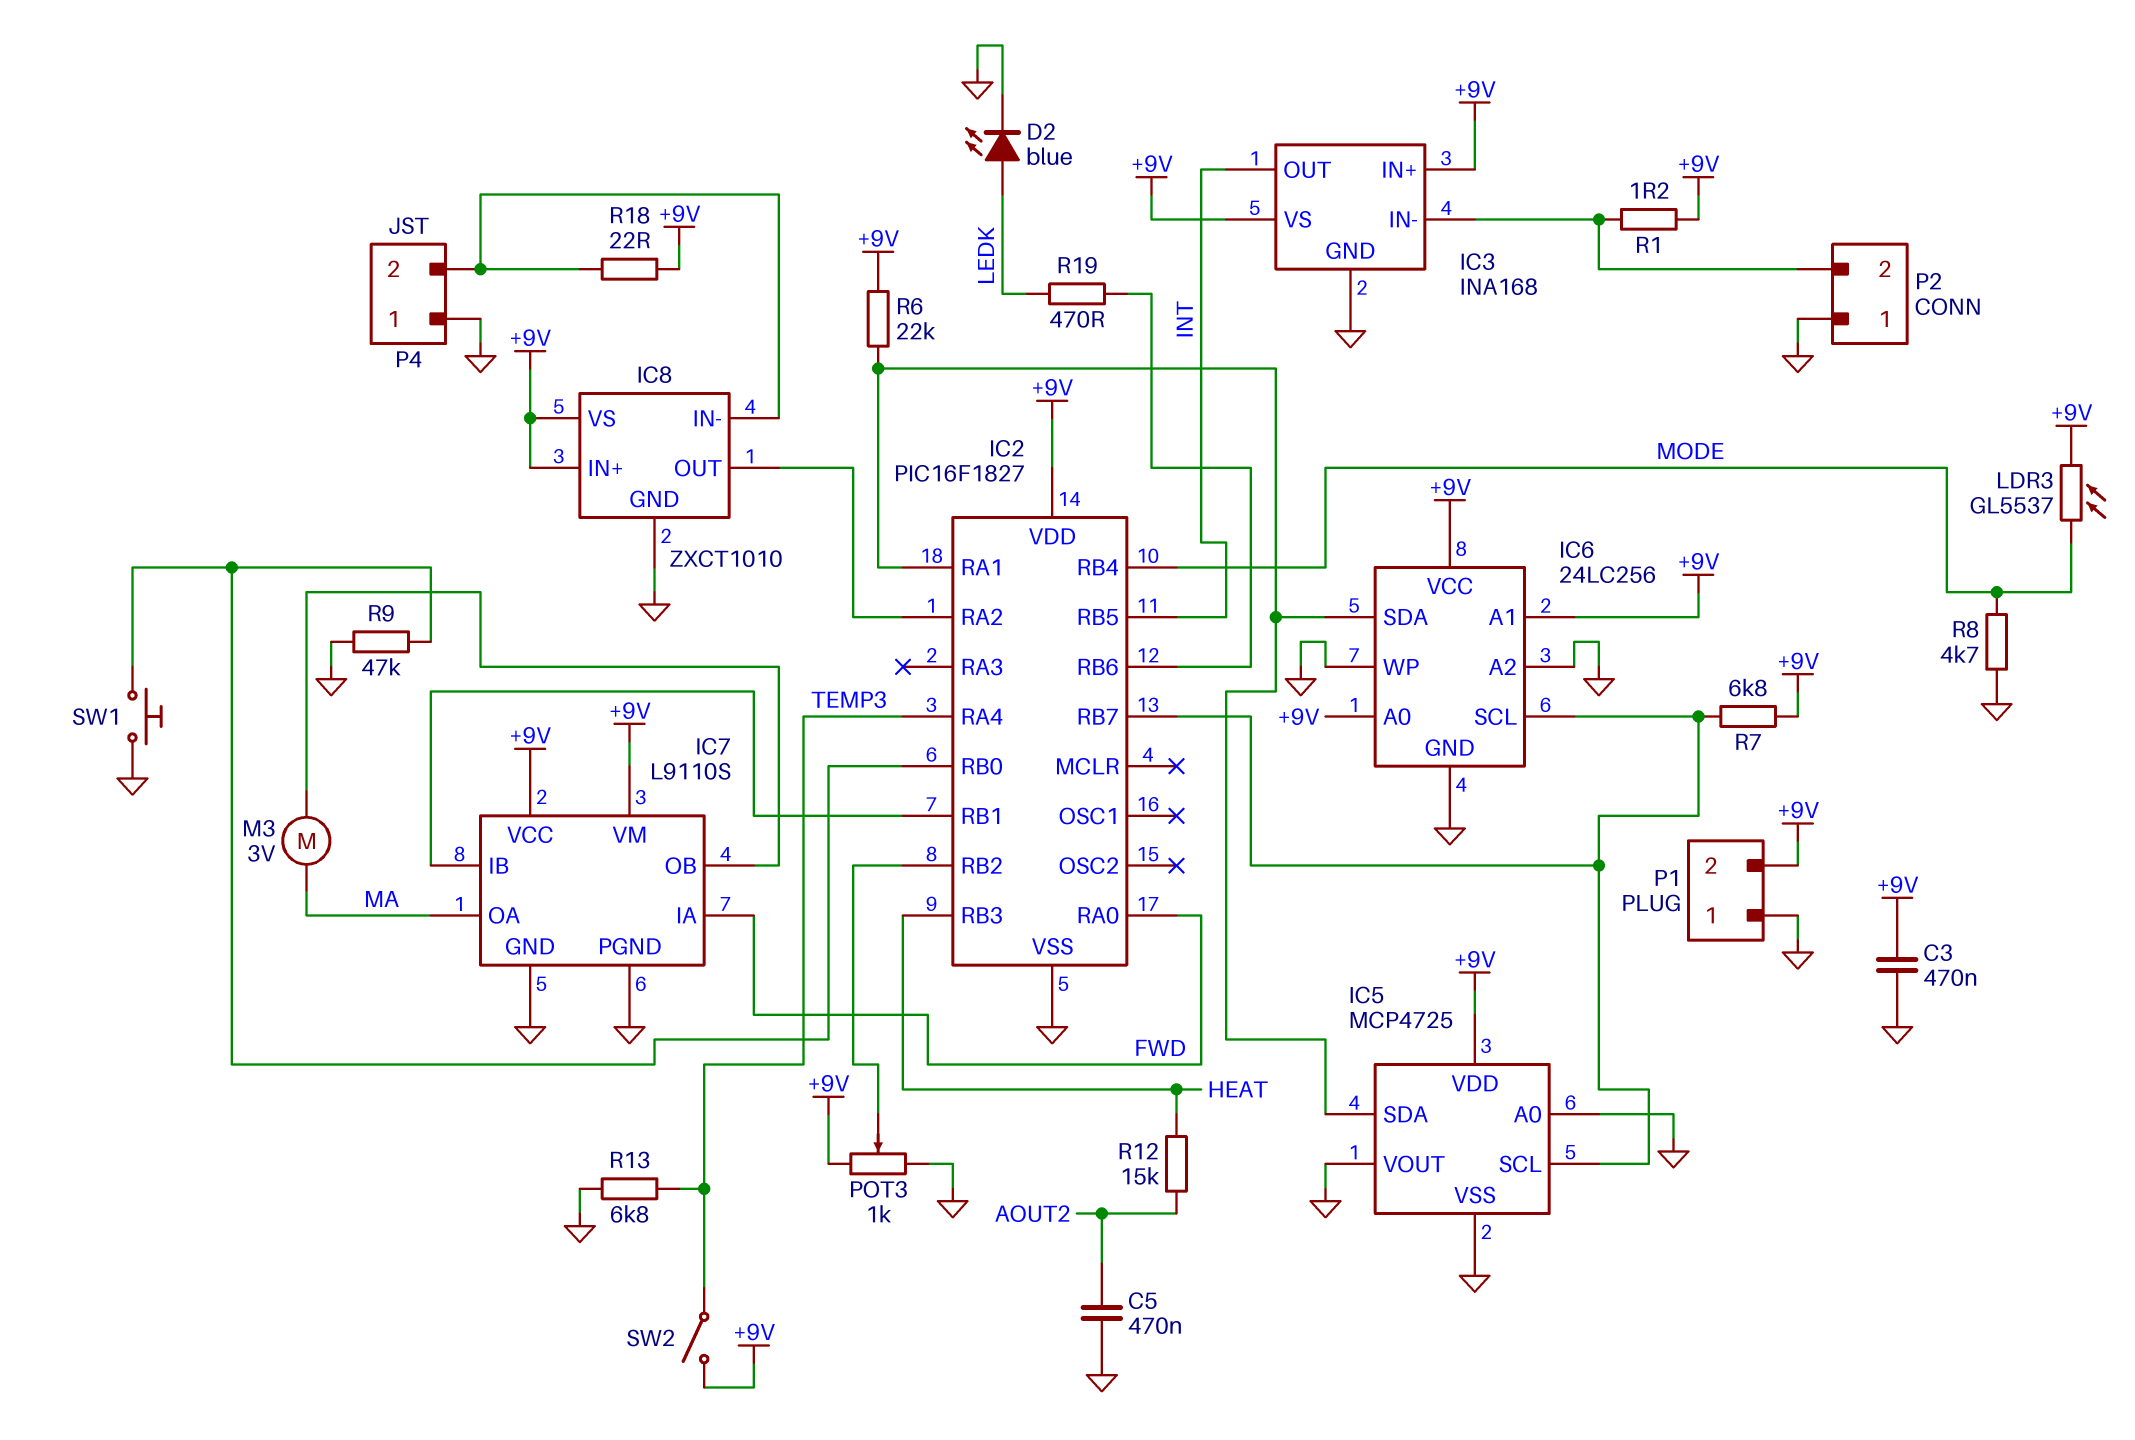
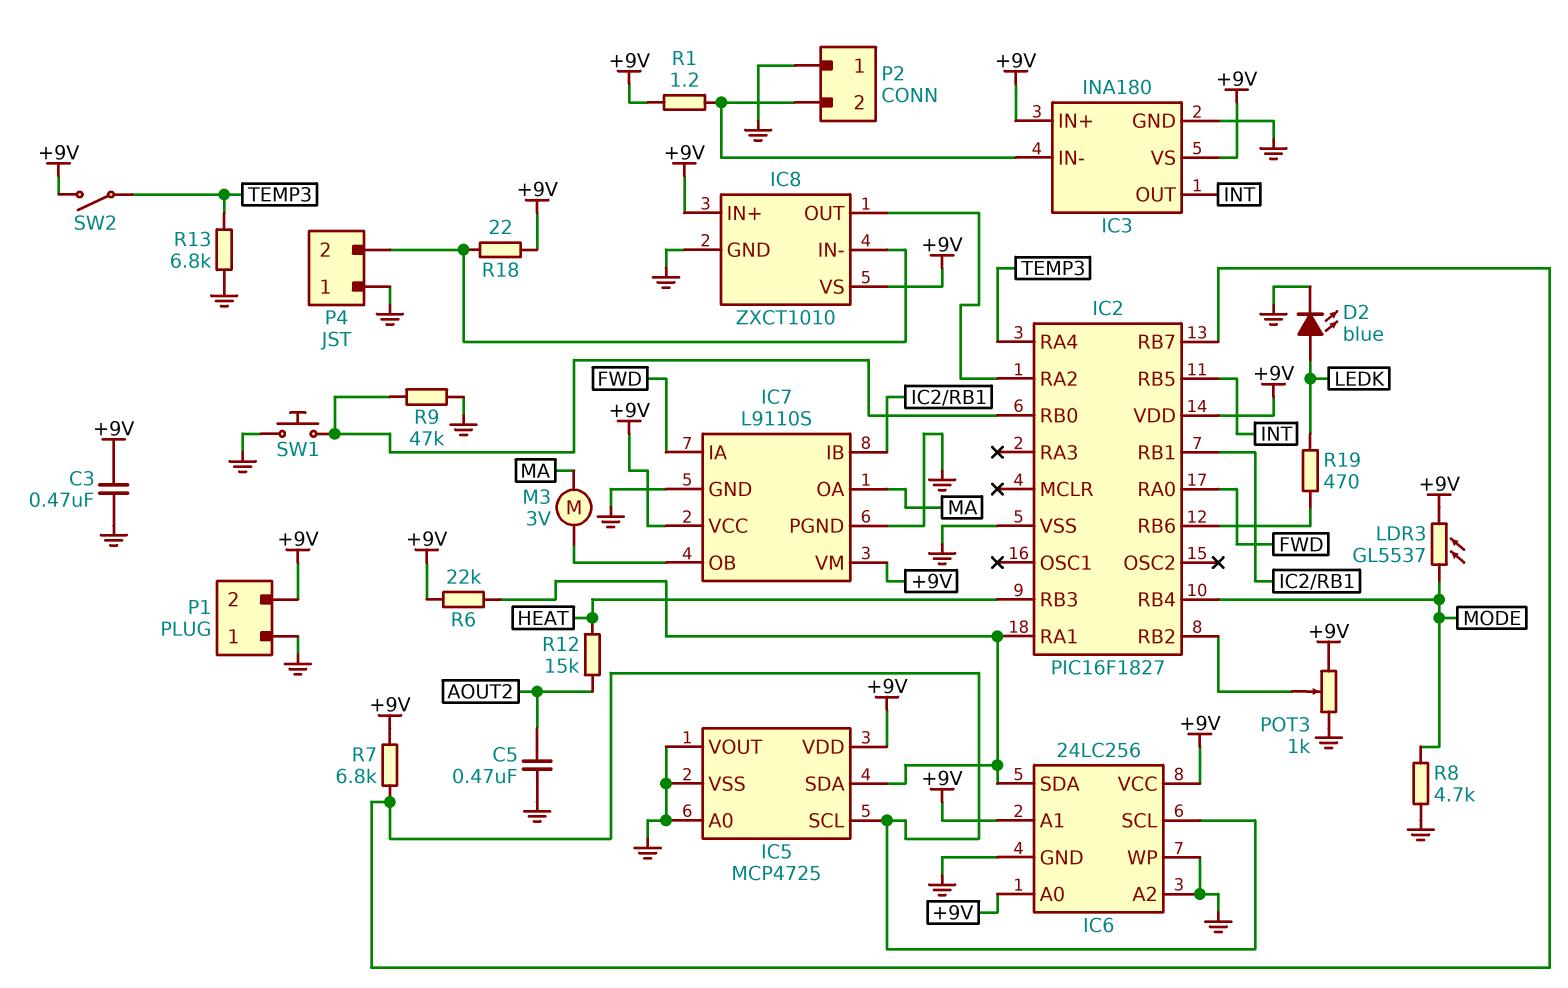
IC3: INA168 -> INA180

